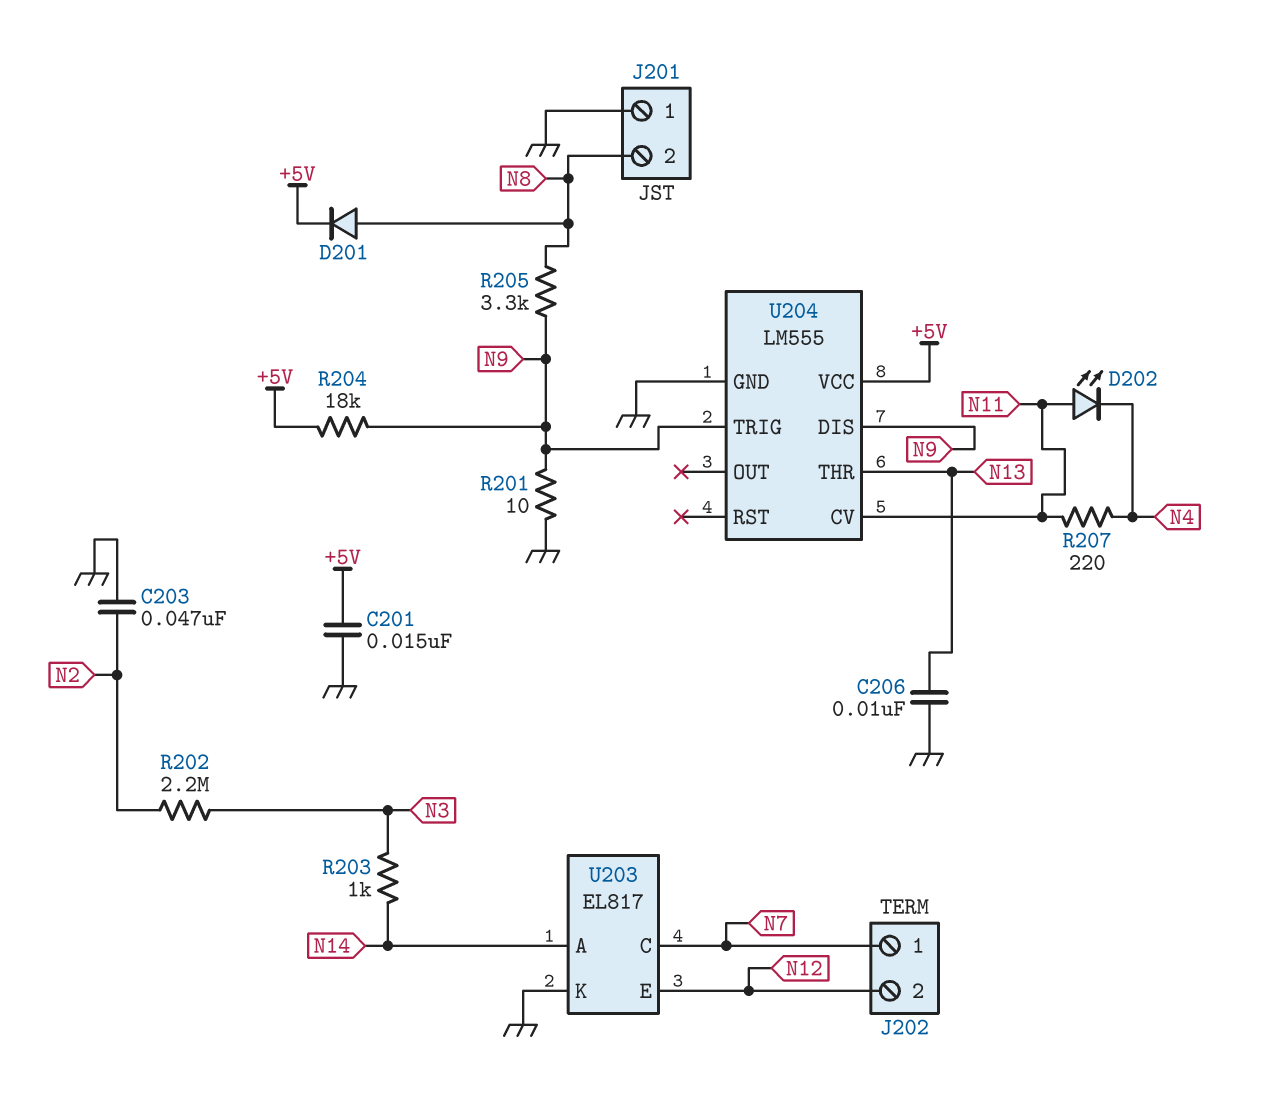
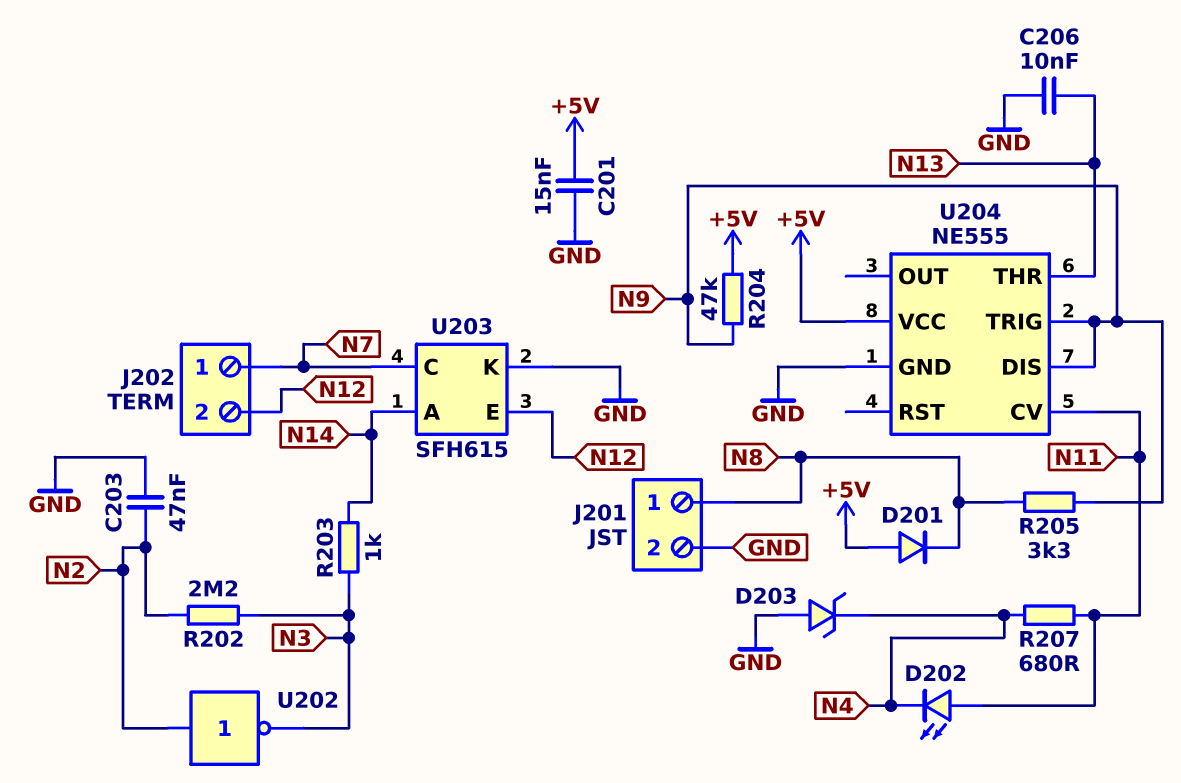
D201: diode (A N8, K +5V) -> diode (A +5V, K N8)
D203: none -> zener (A GND, K N4)
J201 pin 1: GND -> N8
J201 pin 2: N8 -> GND
R201: 10 (GND, N9) -> none
R204: 18k (+5V, N9) -> 47k (+5V, N9)
R207: 220 (N4, N11) -> 680 (N4, N11)
U202: none -> NOT (in N2, out N3)
U203: EL817 -> SFH615
U204: LM555 -> NE555

